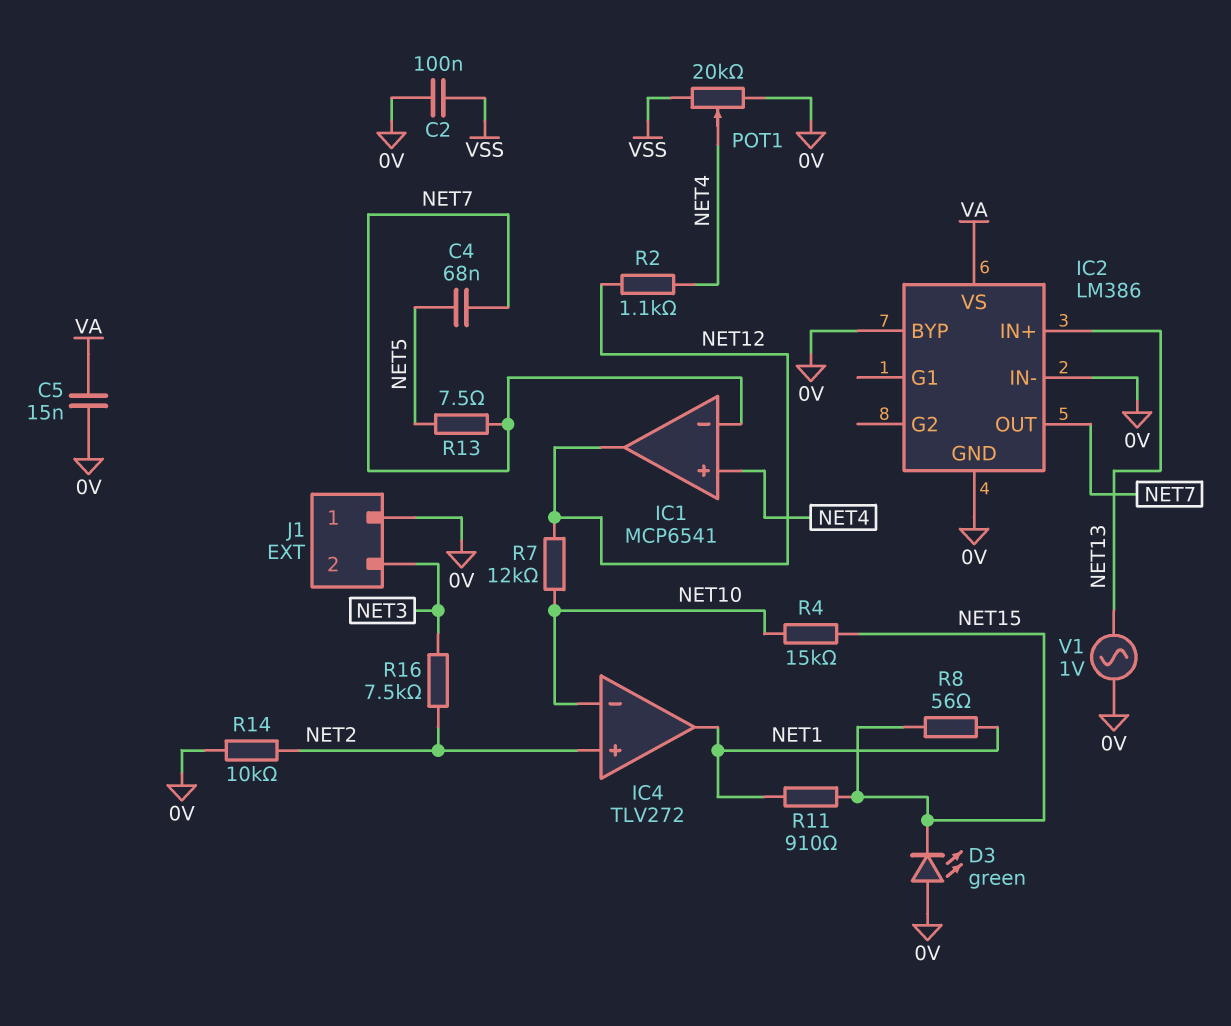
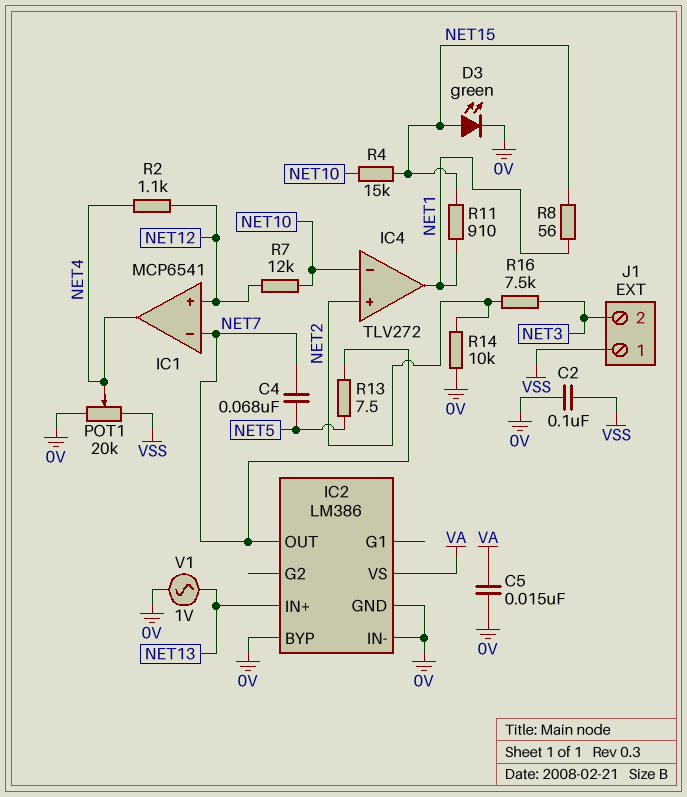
D3: LED green (A 0V, K NET15) -> LED green (A NET15, K 0V)
IC1 pin in+: NET4 -> NET12
IC1 pin out: NET12 -> NET4
J1 pin 1: 0V -> VSS

